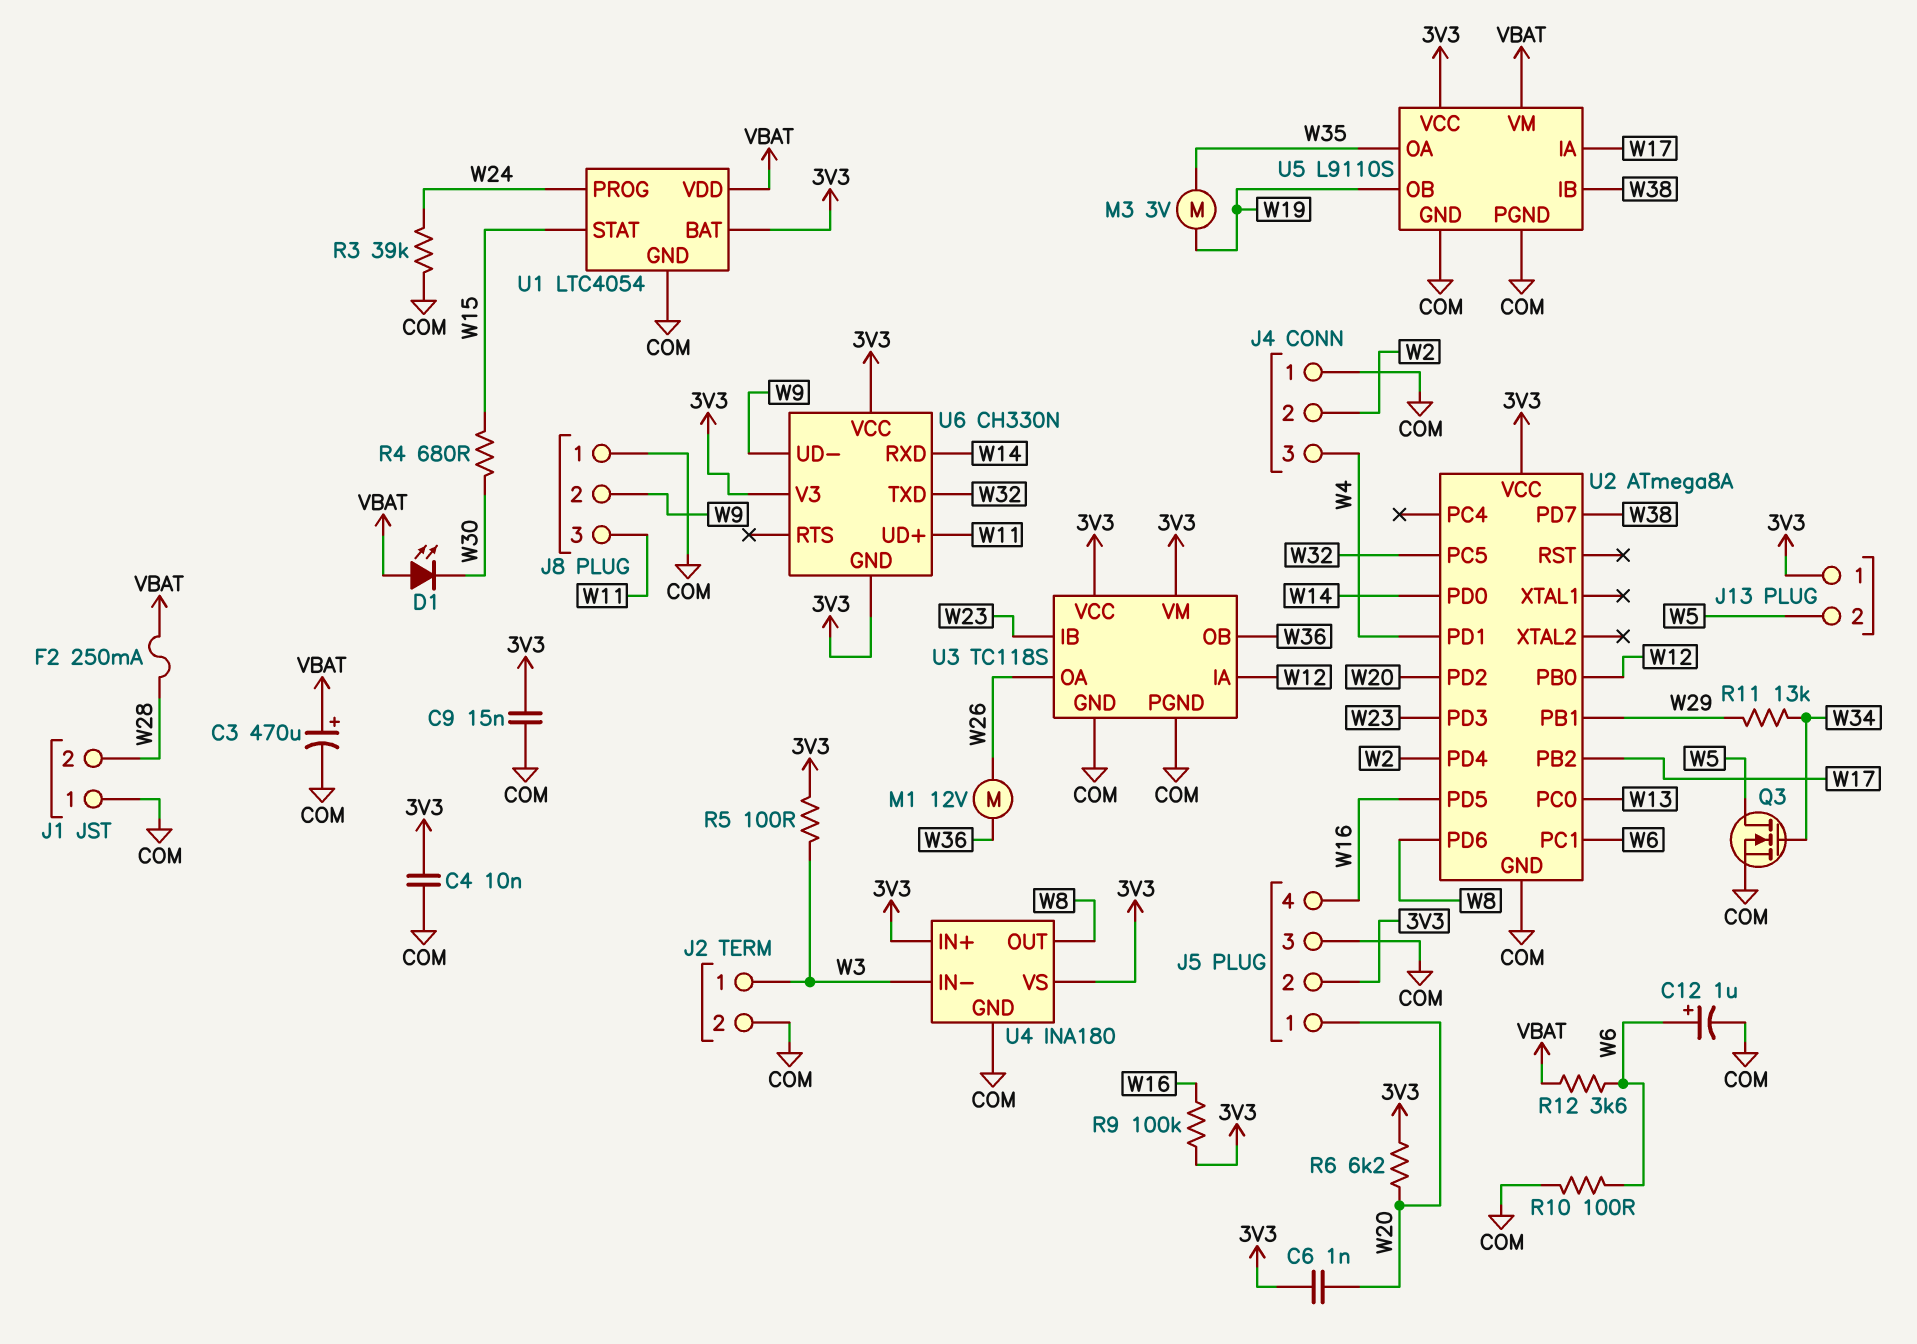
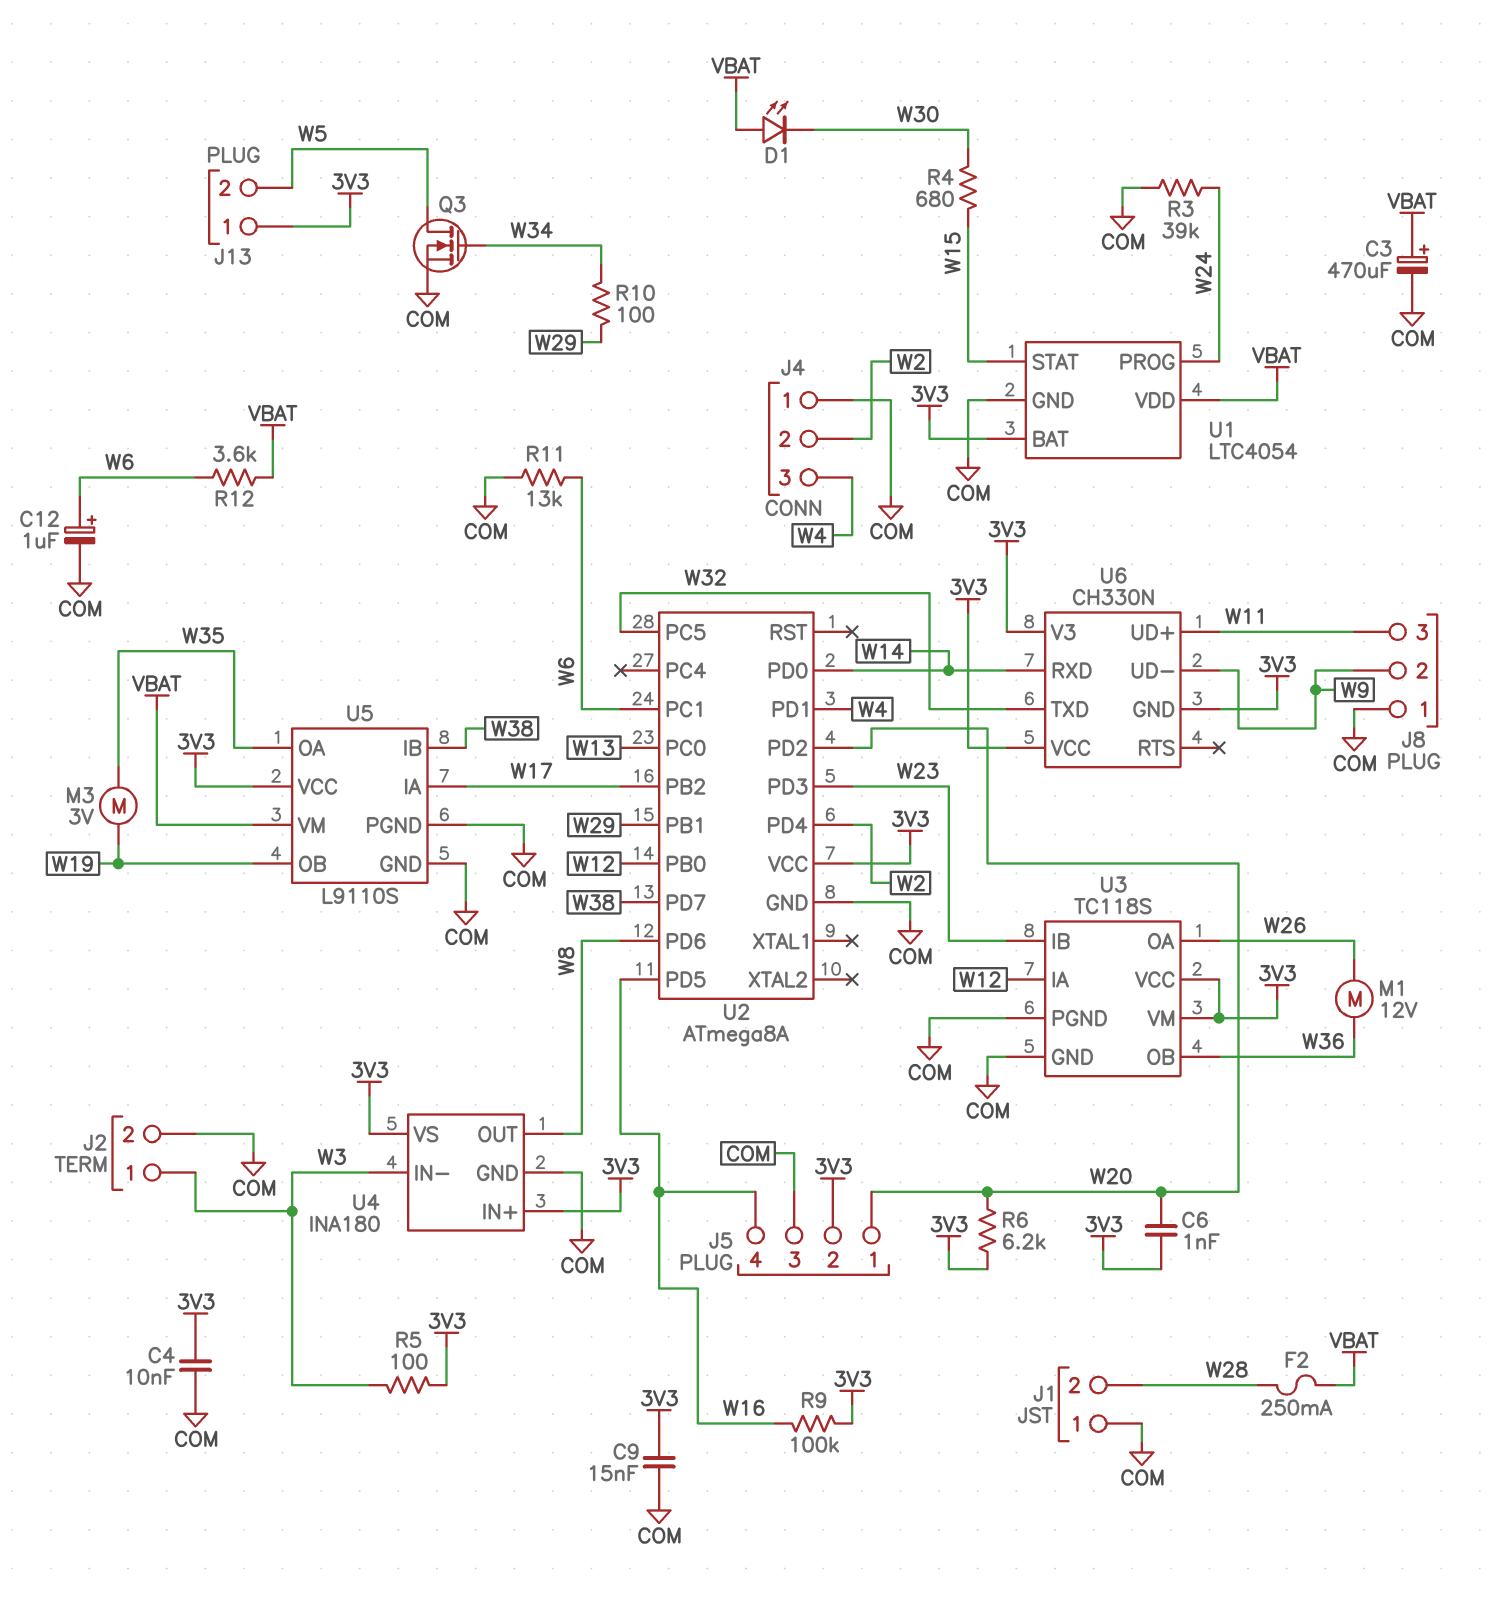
R10: 100 (COM, W6) -> 100 (W29, W34)
R11: 13k (W29, W34) -> 13k (COM, W6)

